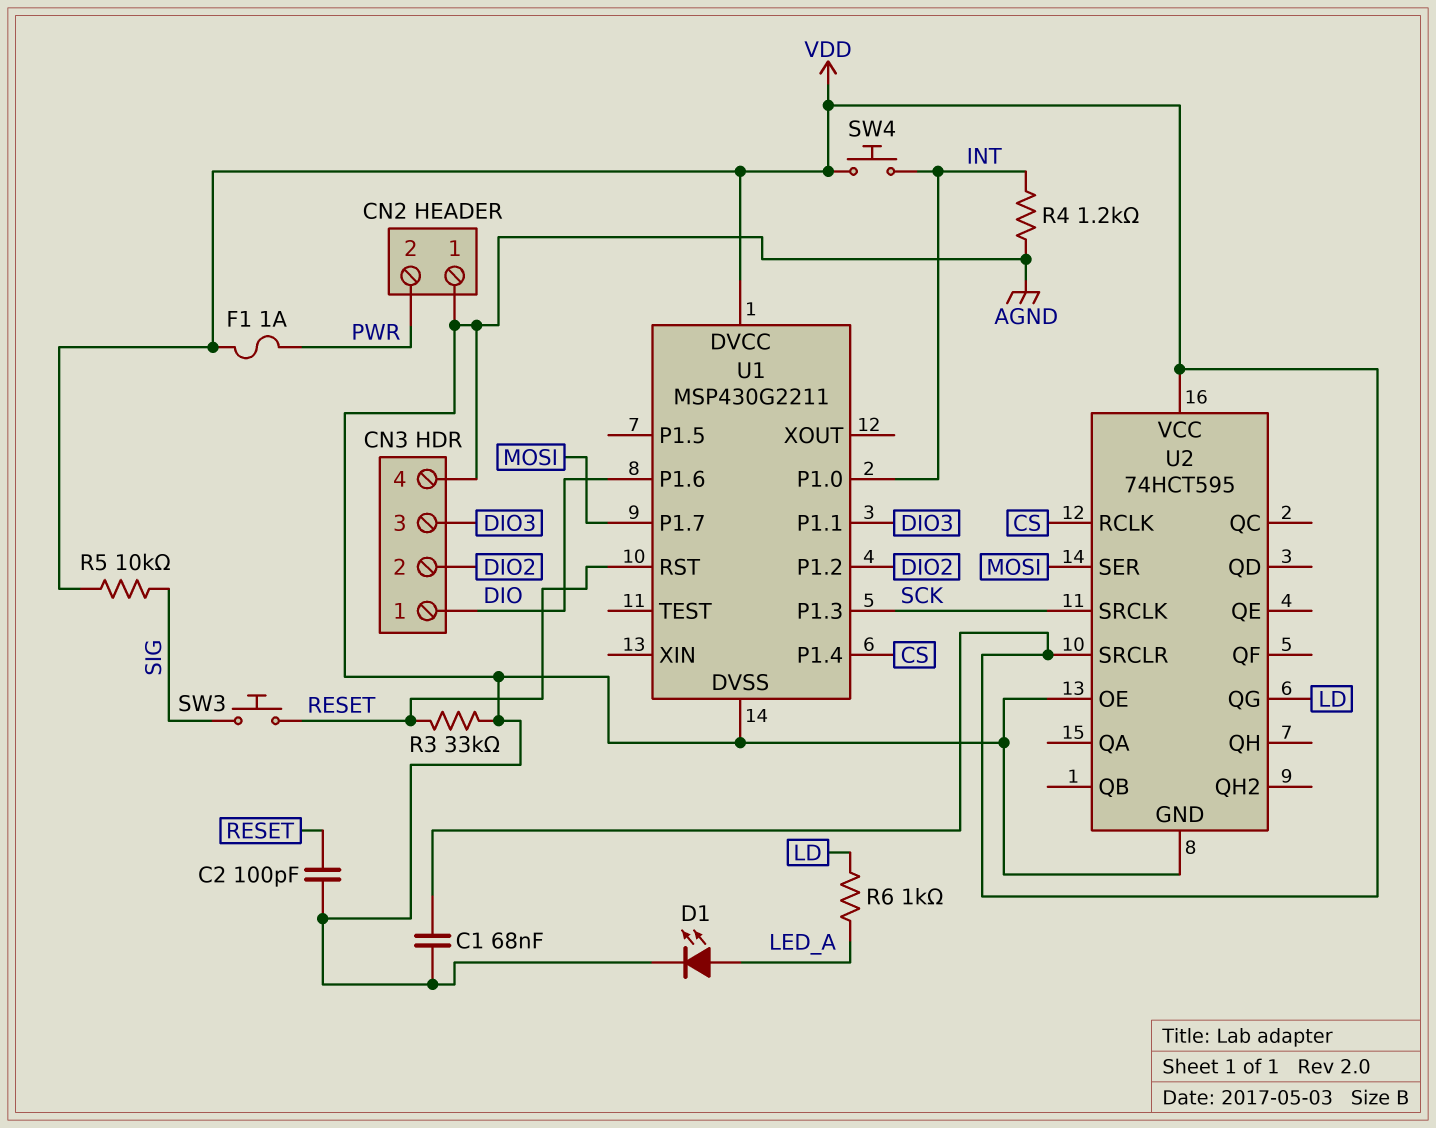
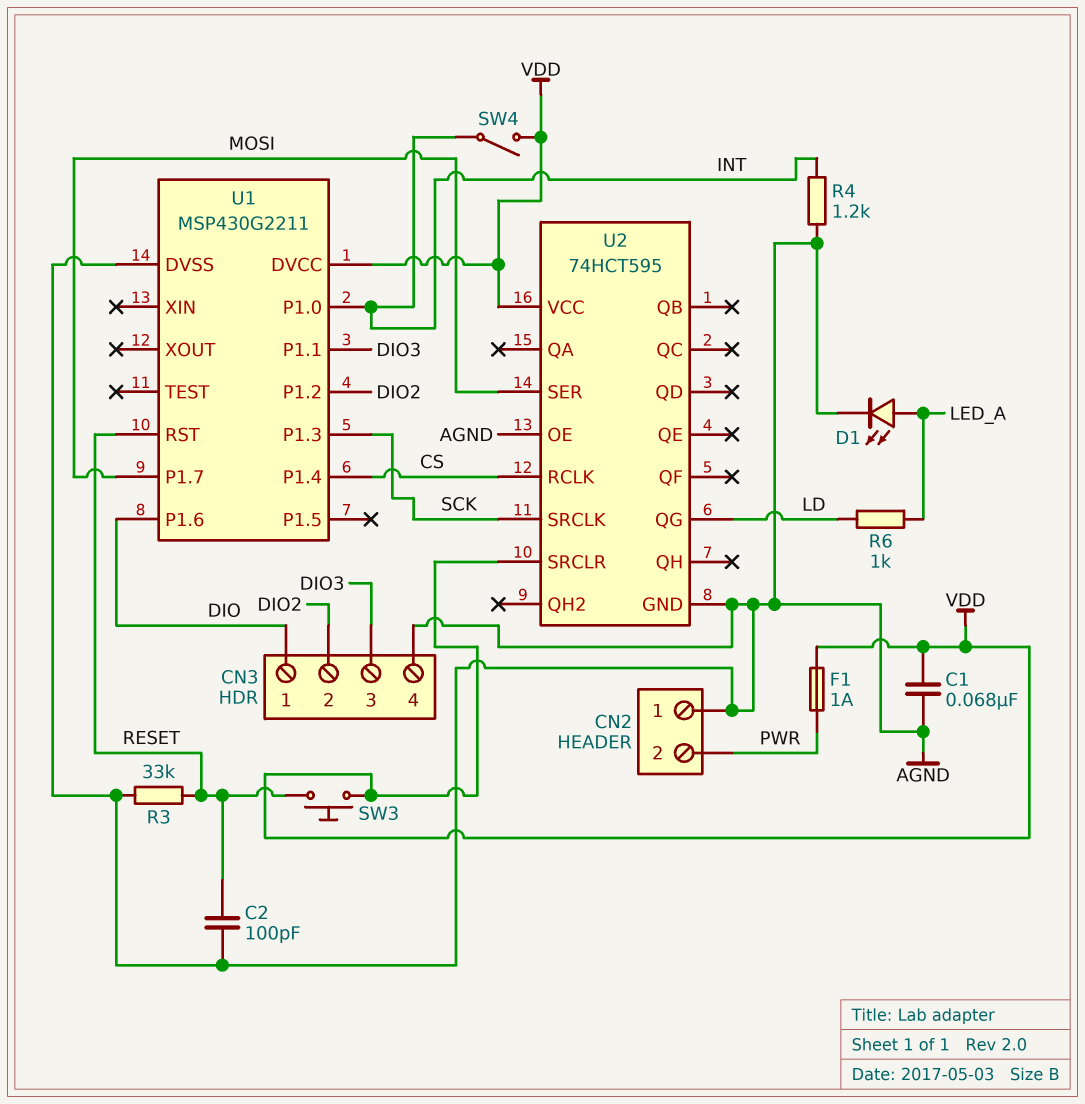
R5: 10k (SIG, VDD) -> none
SW3: button (RESET, SIG) -> button (RESET, VDD)
SW4: button (INT, VDD) -> switch (INT, VDD)

